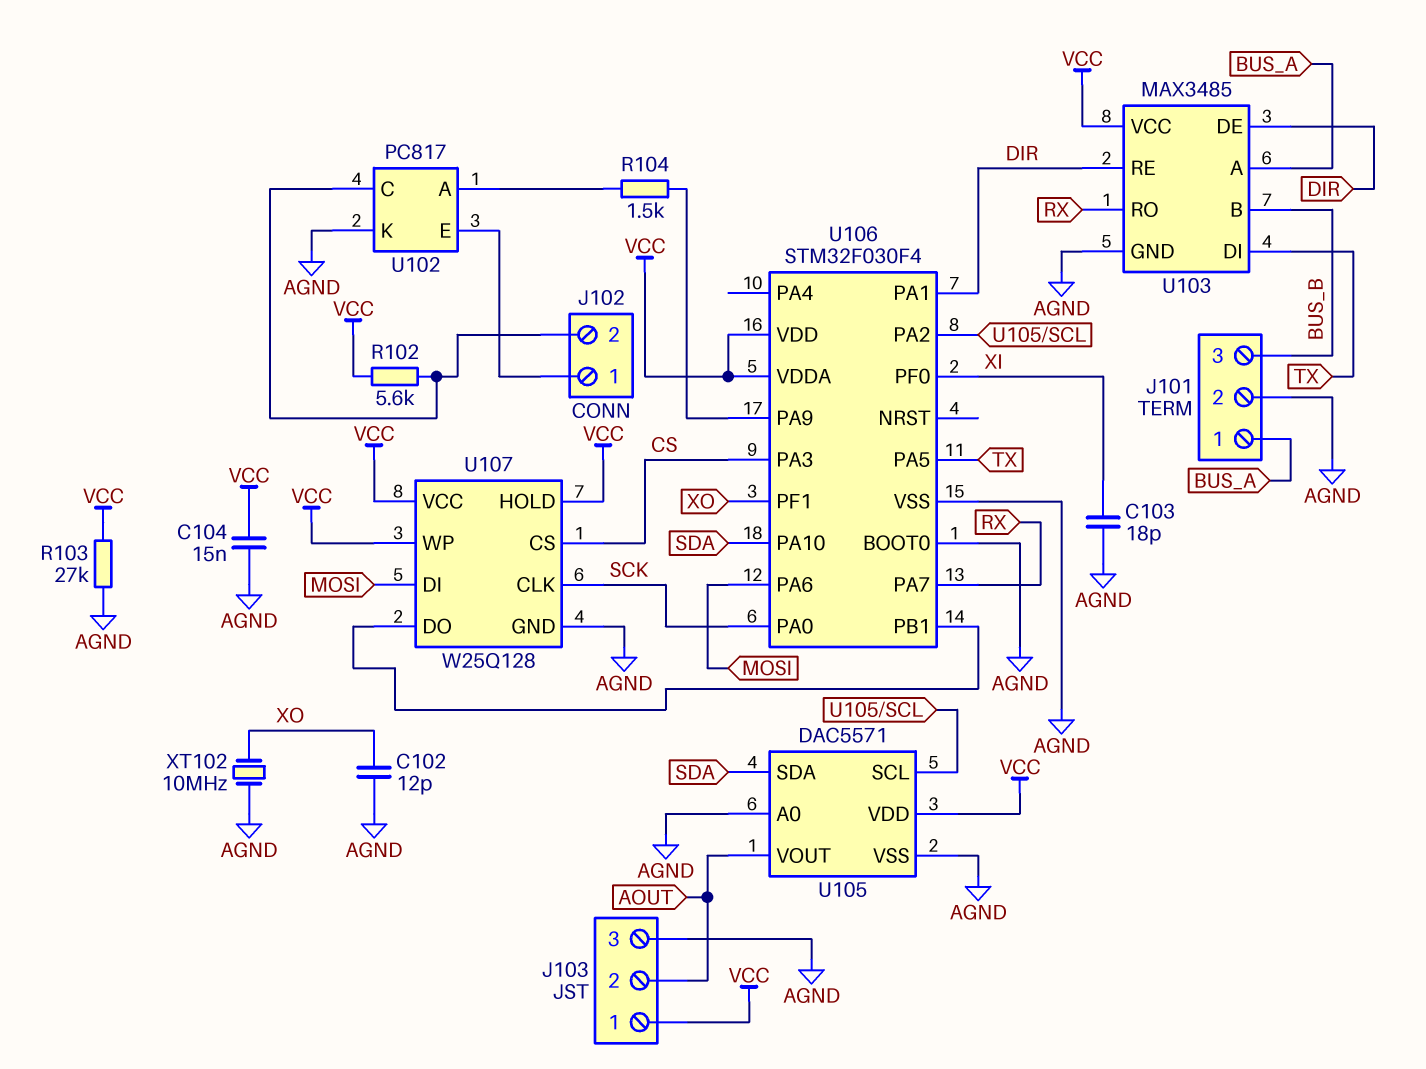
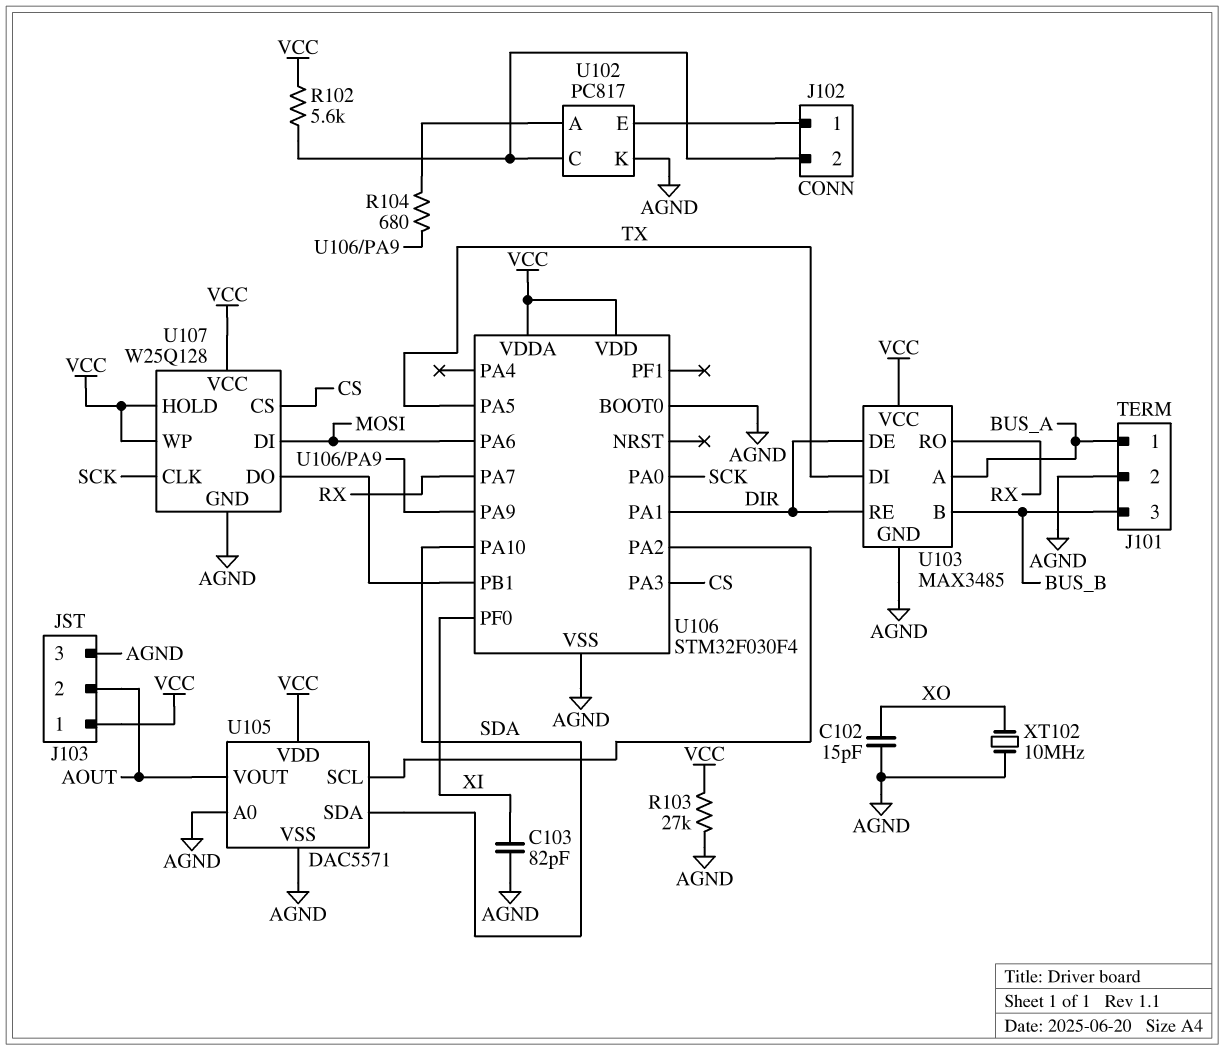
C102: 12pF (AGND, XO) -> 15pF (AGND, XO)
C103: 18pF (AGND, XI) -> 82pF (AGND, XI)
C104: 15nF (AGND, VCC) -> none
R104: 1.5k (U102/A, U106/PA9) -> 680 (U102/A, U106/PA9)
U106 pin PF1: XO -> none

